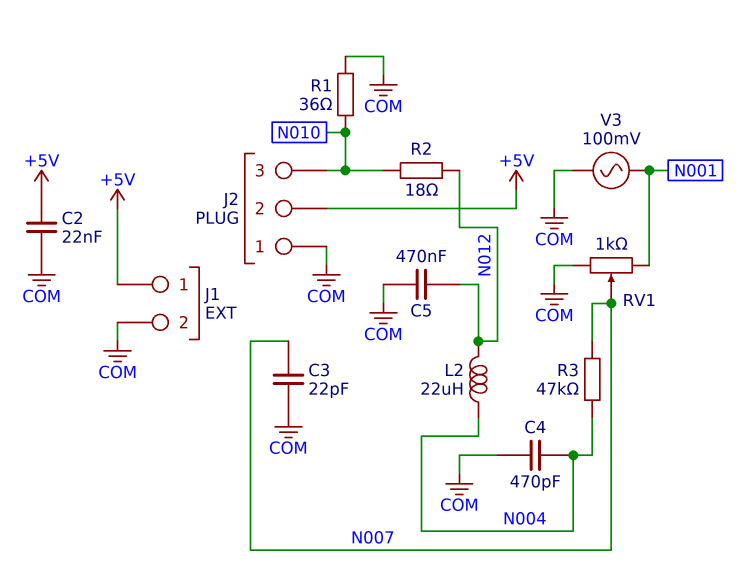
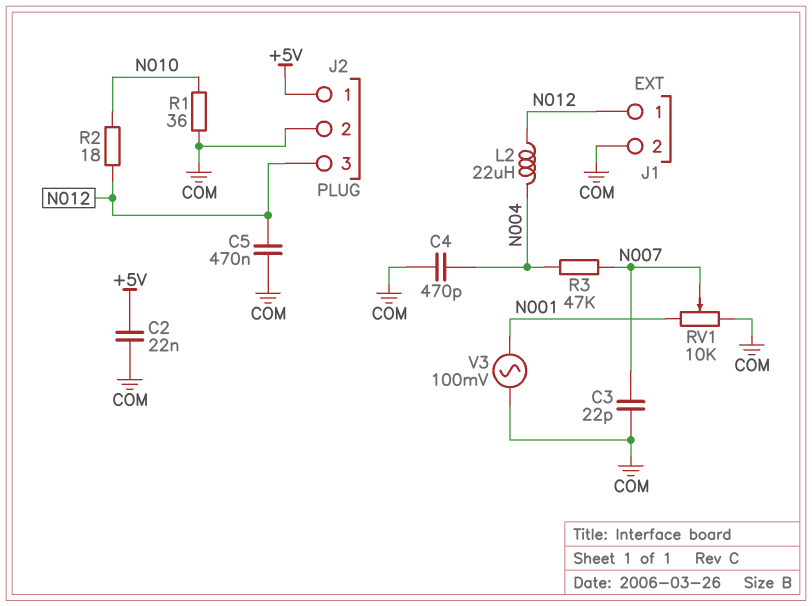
J1 pin 1: +5V -> N012
J2 pin 1: COM -> +5V
J2 pin 2: +5V -> COM
J2 pin 3: N010 -> N012
RV1: 1k (COM, N001, wiper N007) -> 10k (COM, N001, wiper N007)

